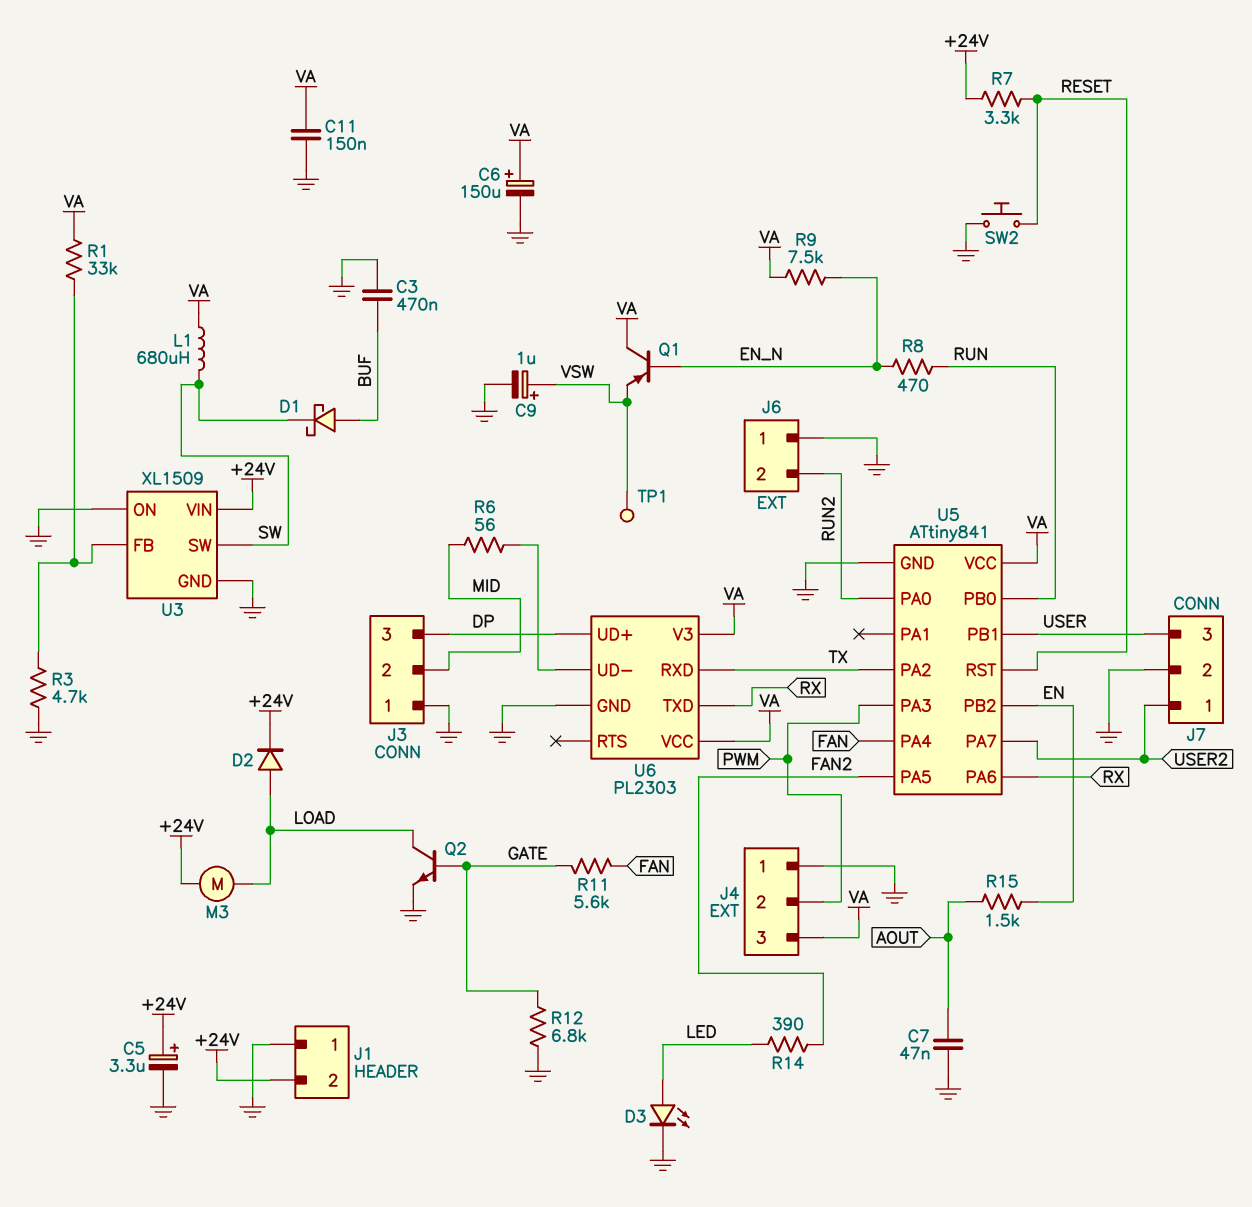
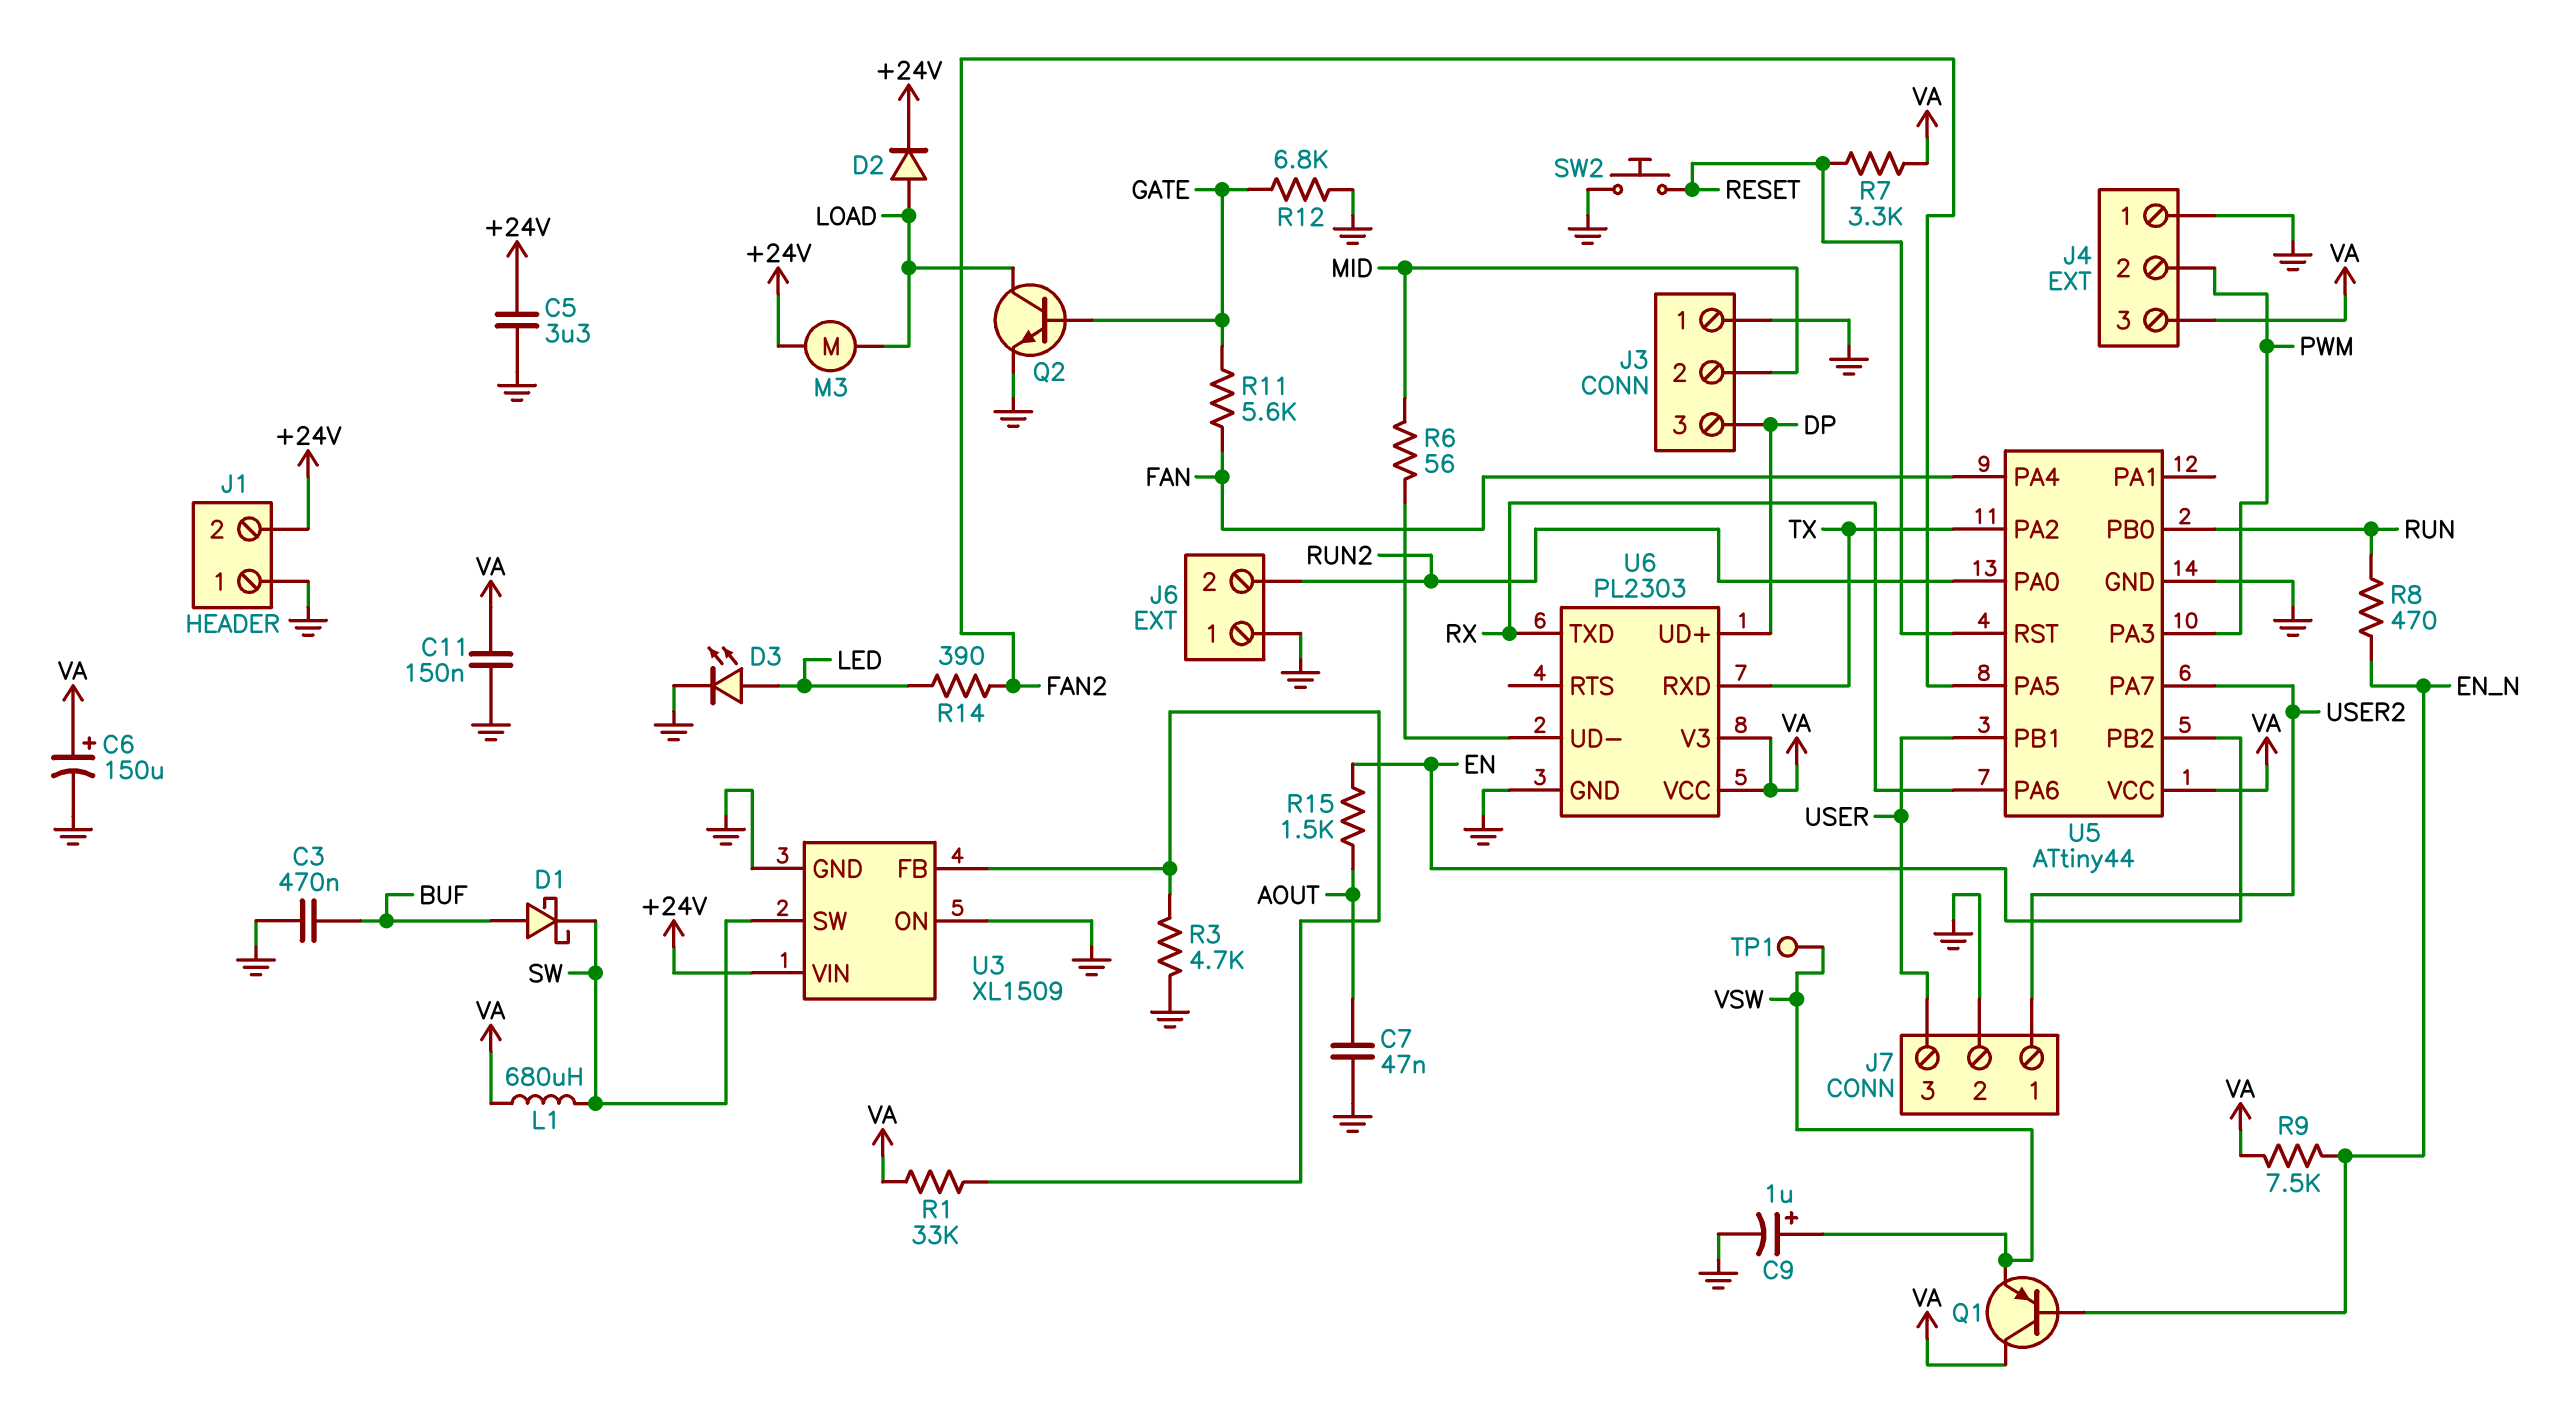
C5: 3.3uF (plus +24V, minus GND) -> 3.3uF (+24V, GND)
R7: 3.3k (+24V, RESET) -> 3.3k (RESET, VA)
U5: ATtiny841 -> ATtiny44

